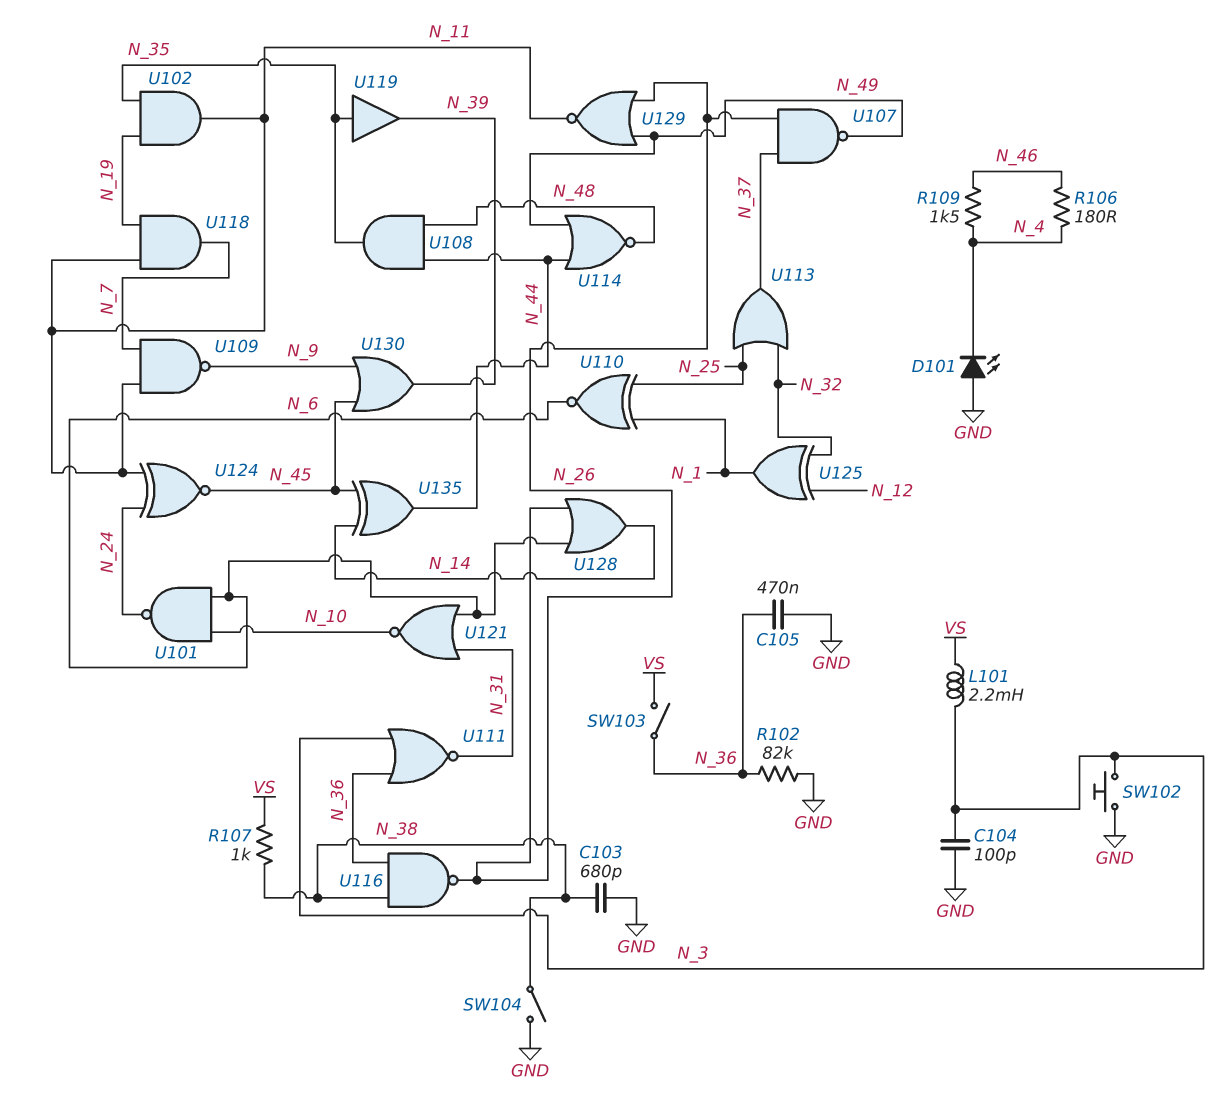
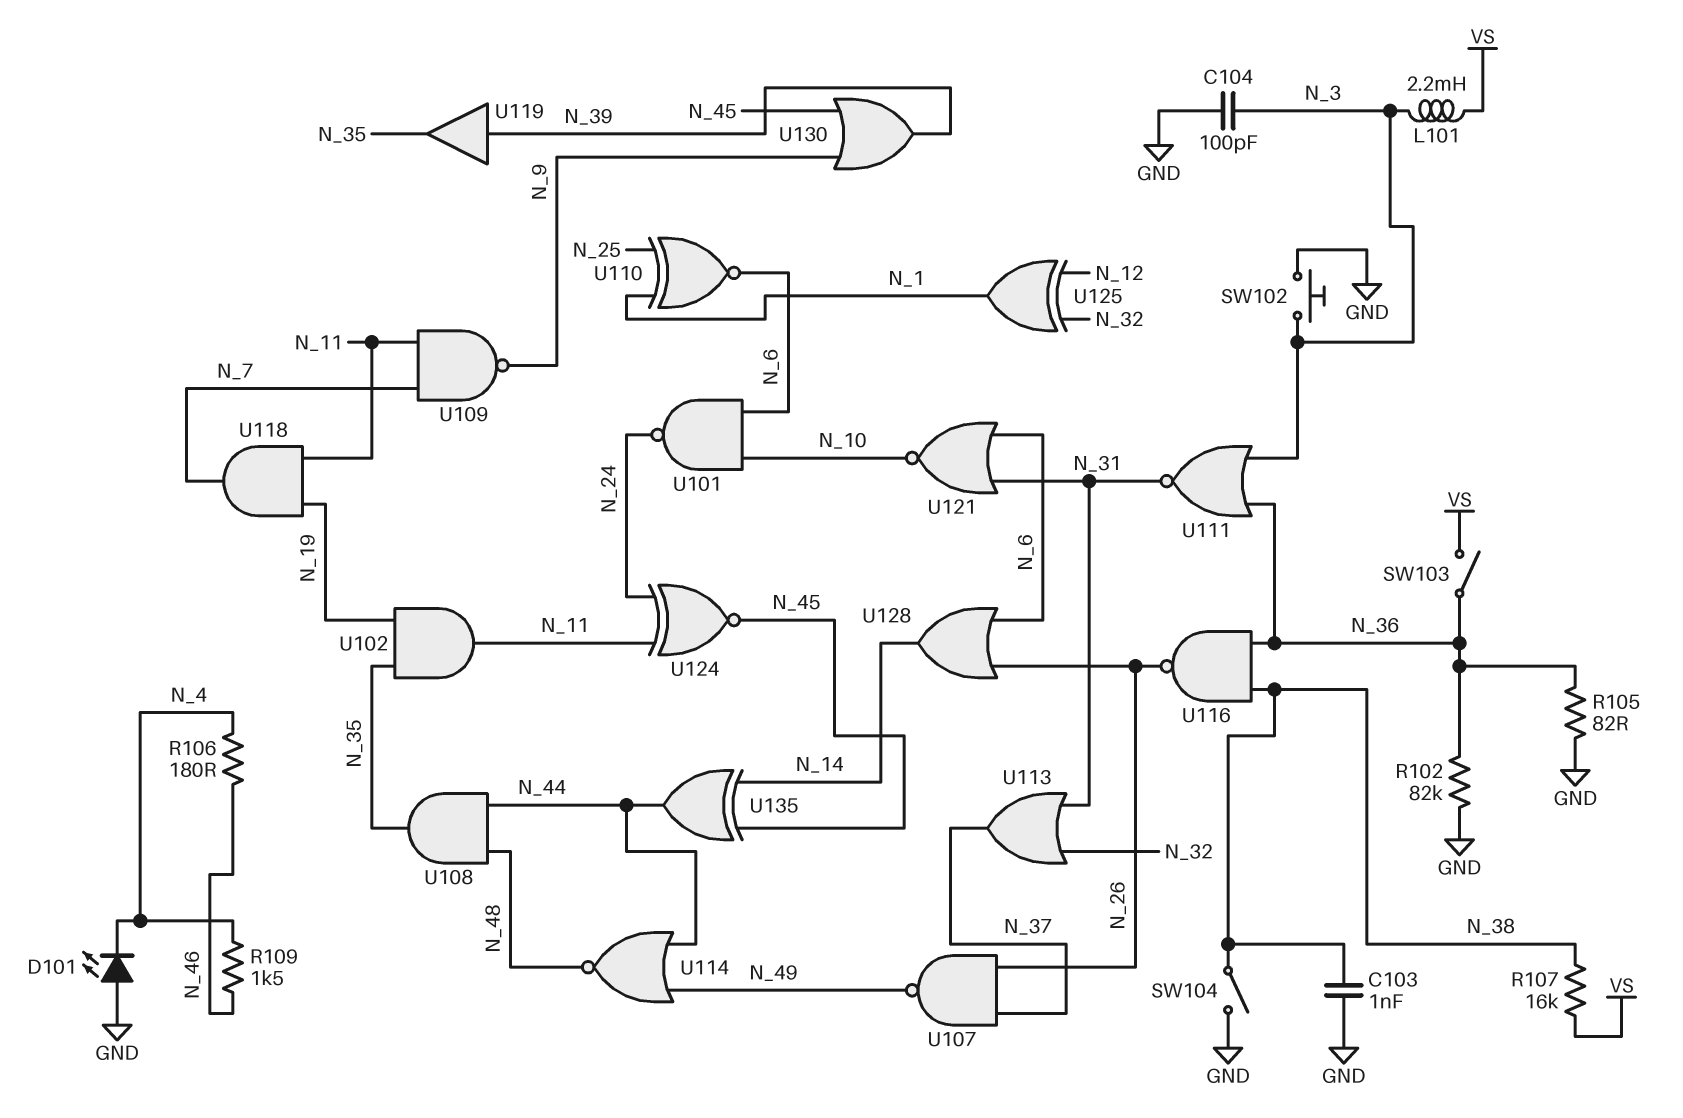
C103: 680pF (GND, N_38) -> 1nF (GND, N_38)
C105: 470nF (GND, N_36) -> none
R105: none -> 82 (GND, N_36)
R107: 1k (N_38, VS) -> 16k (N_38, VS)
U113: OR (in N_25, in N_32, out N_37) -> OR (in N_31, in N_32, out N_37)
U119: buffer (in N_35, out N_39) -> buffer (in N_39, out N_35)
U129: NOR (in N_26, in N_49, out N_11) -> none

